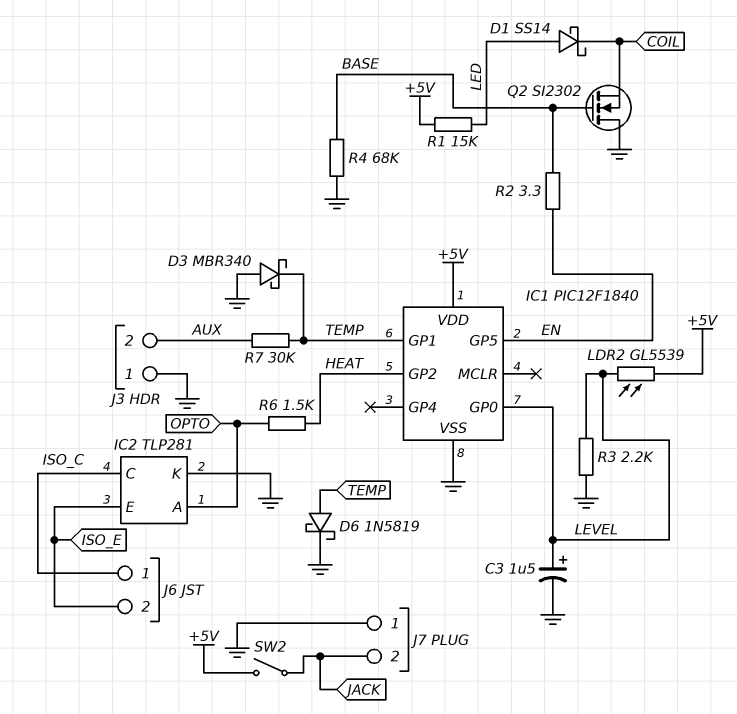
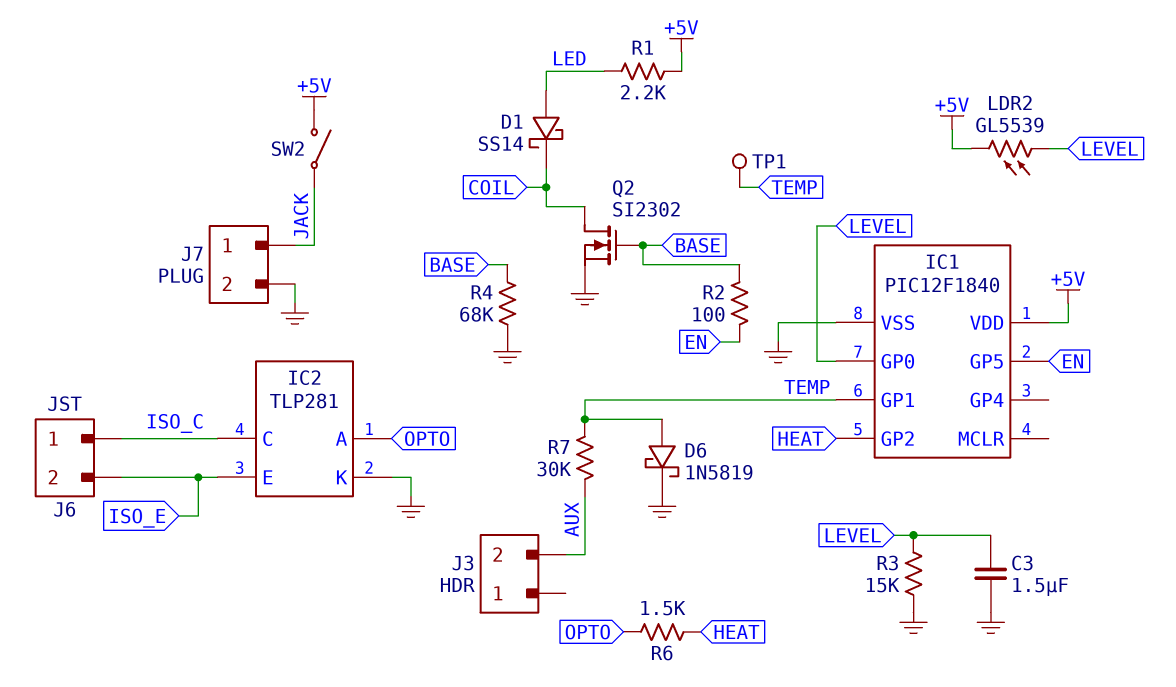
C3: 1.5uF (plus LEVEL, minus GND) -> 1.5uF (GND, LEVEL)
D3: schottky MBR340 (A GND, K TEMP) -> none
J3 pin 1: GND -> none
J7 pin 1: GND -> JACK
J7 pin 2: JACK -> GND
Q2: NMOS SI2302 (G BASE, D GND, S COIL) -> NMOS SI2302 (G BASE, D COIL, S GND)
R1: 15k (+5V, LED) -> 2.2k (+5V, LED)
R2: 3.3 (BASE, EN) -> 100 (BASE, EN)
R3: 2.2k (GND, LEVEL) -> 15k (GND, LEVEL)
TP1: none -> test point (TEMP)

